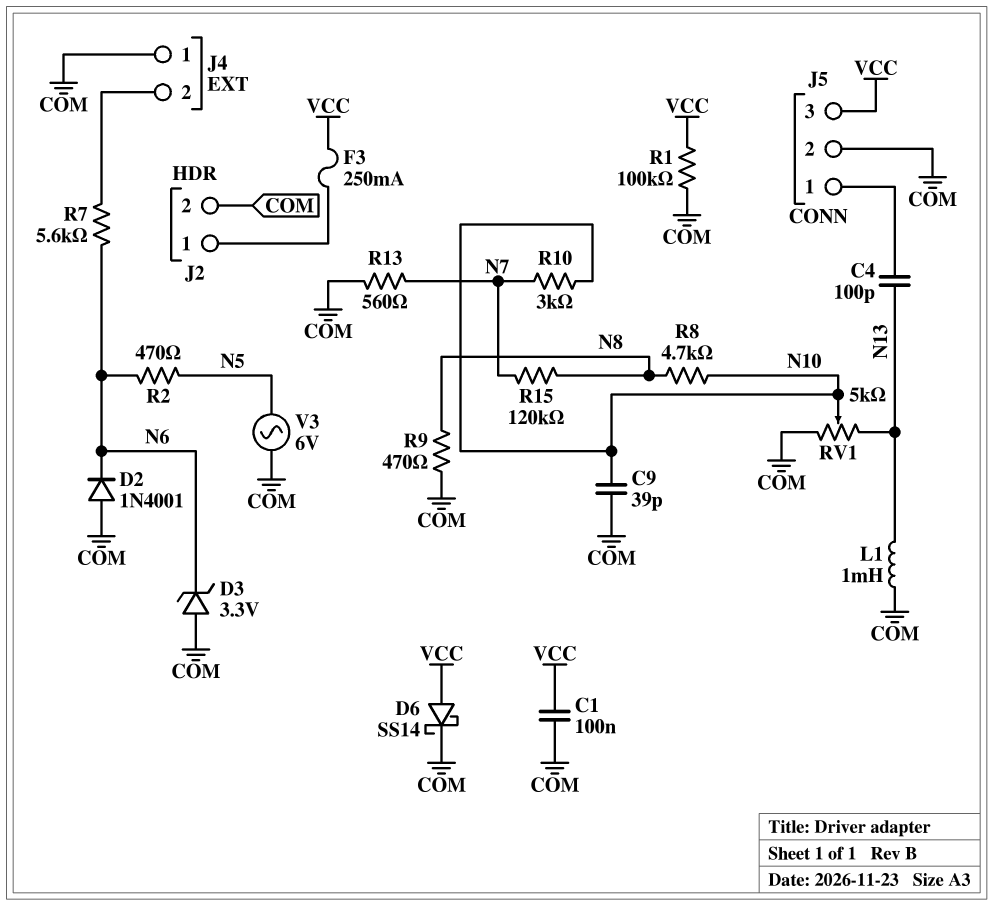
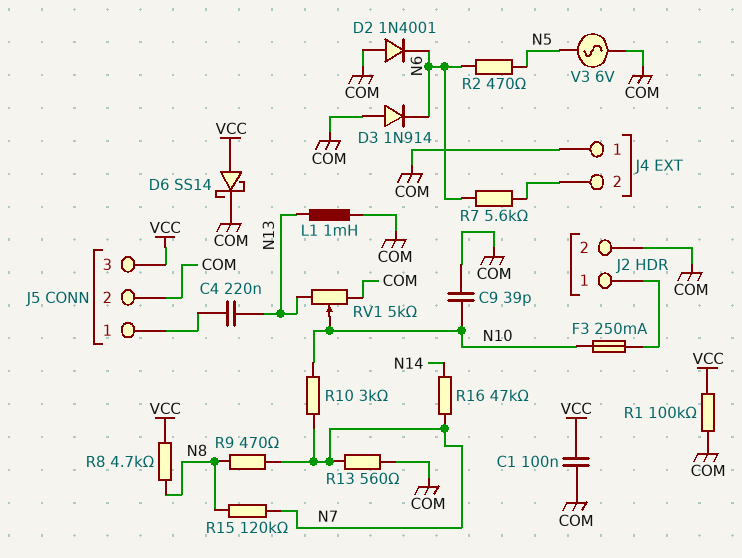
C4: 100pF (J5/1, N13) -> 220nF (J5/1, N13)
D3: zener 3.3V (A COM, K N6) -> diode 1N914 (A COM, K N6)
F3: 250mA (J2/1, VCC) -> 250mA (J2/1, N10)
R8: 4.7k (N8, N10) -> 4.7k (N8, VCC)
R9: 470 (COM, N8) -> 470 (N7, N8)
R16: none -> 47k (N7, N14)

